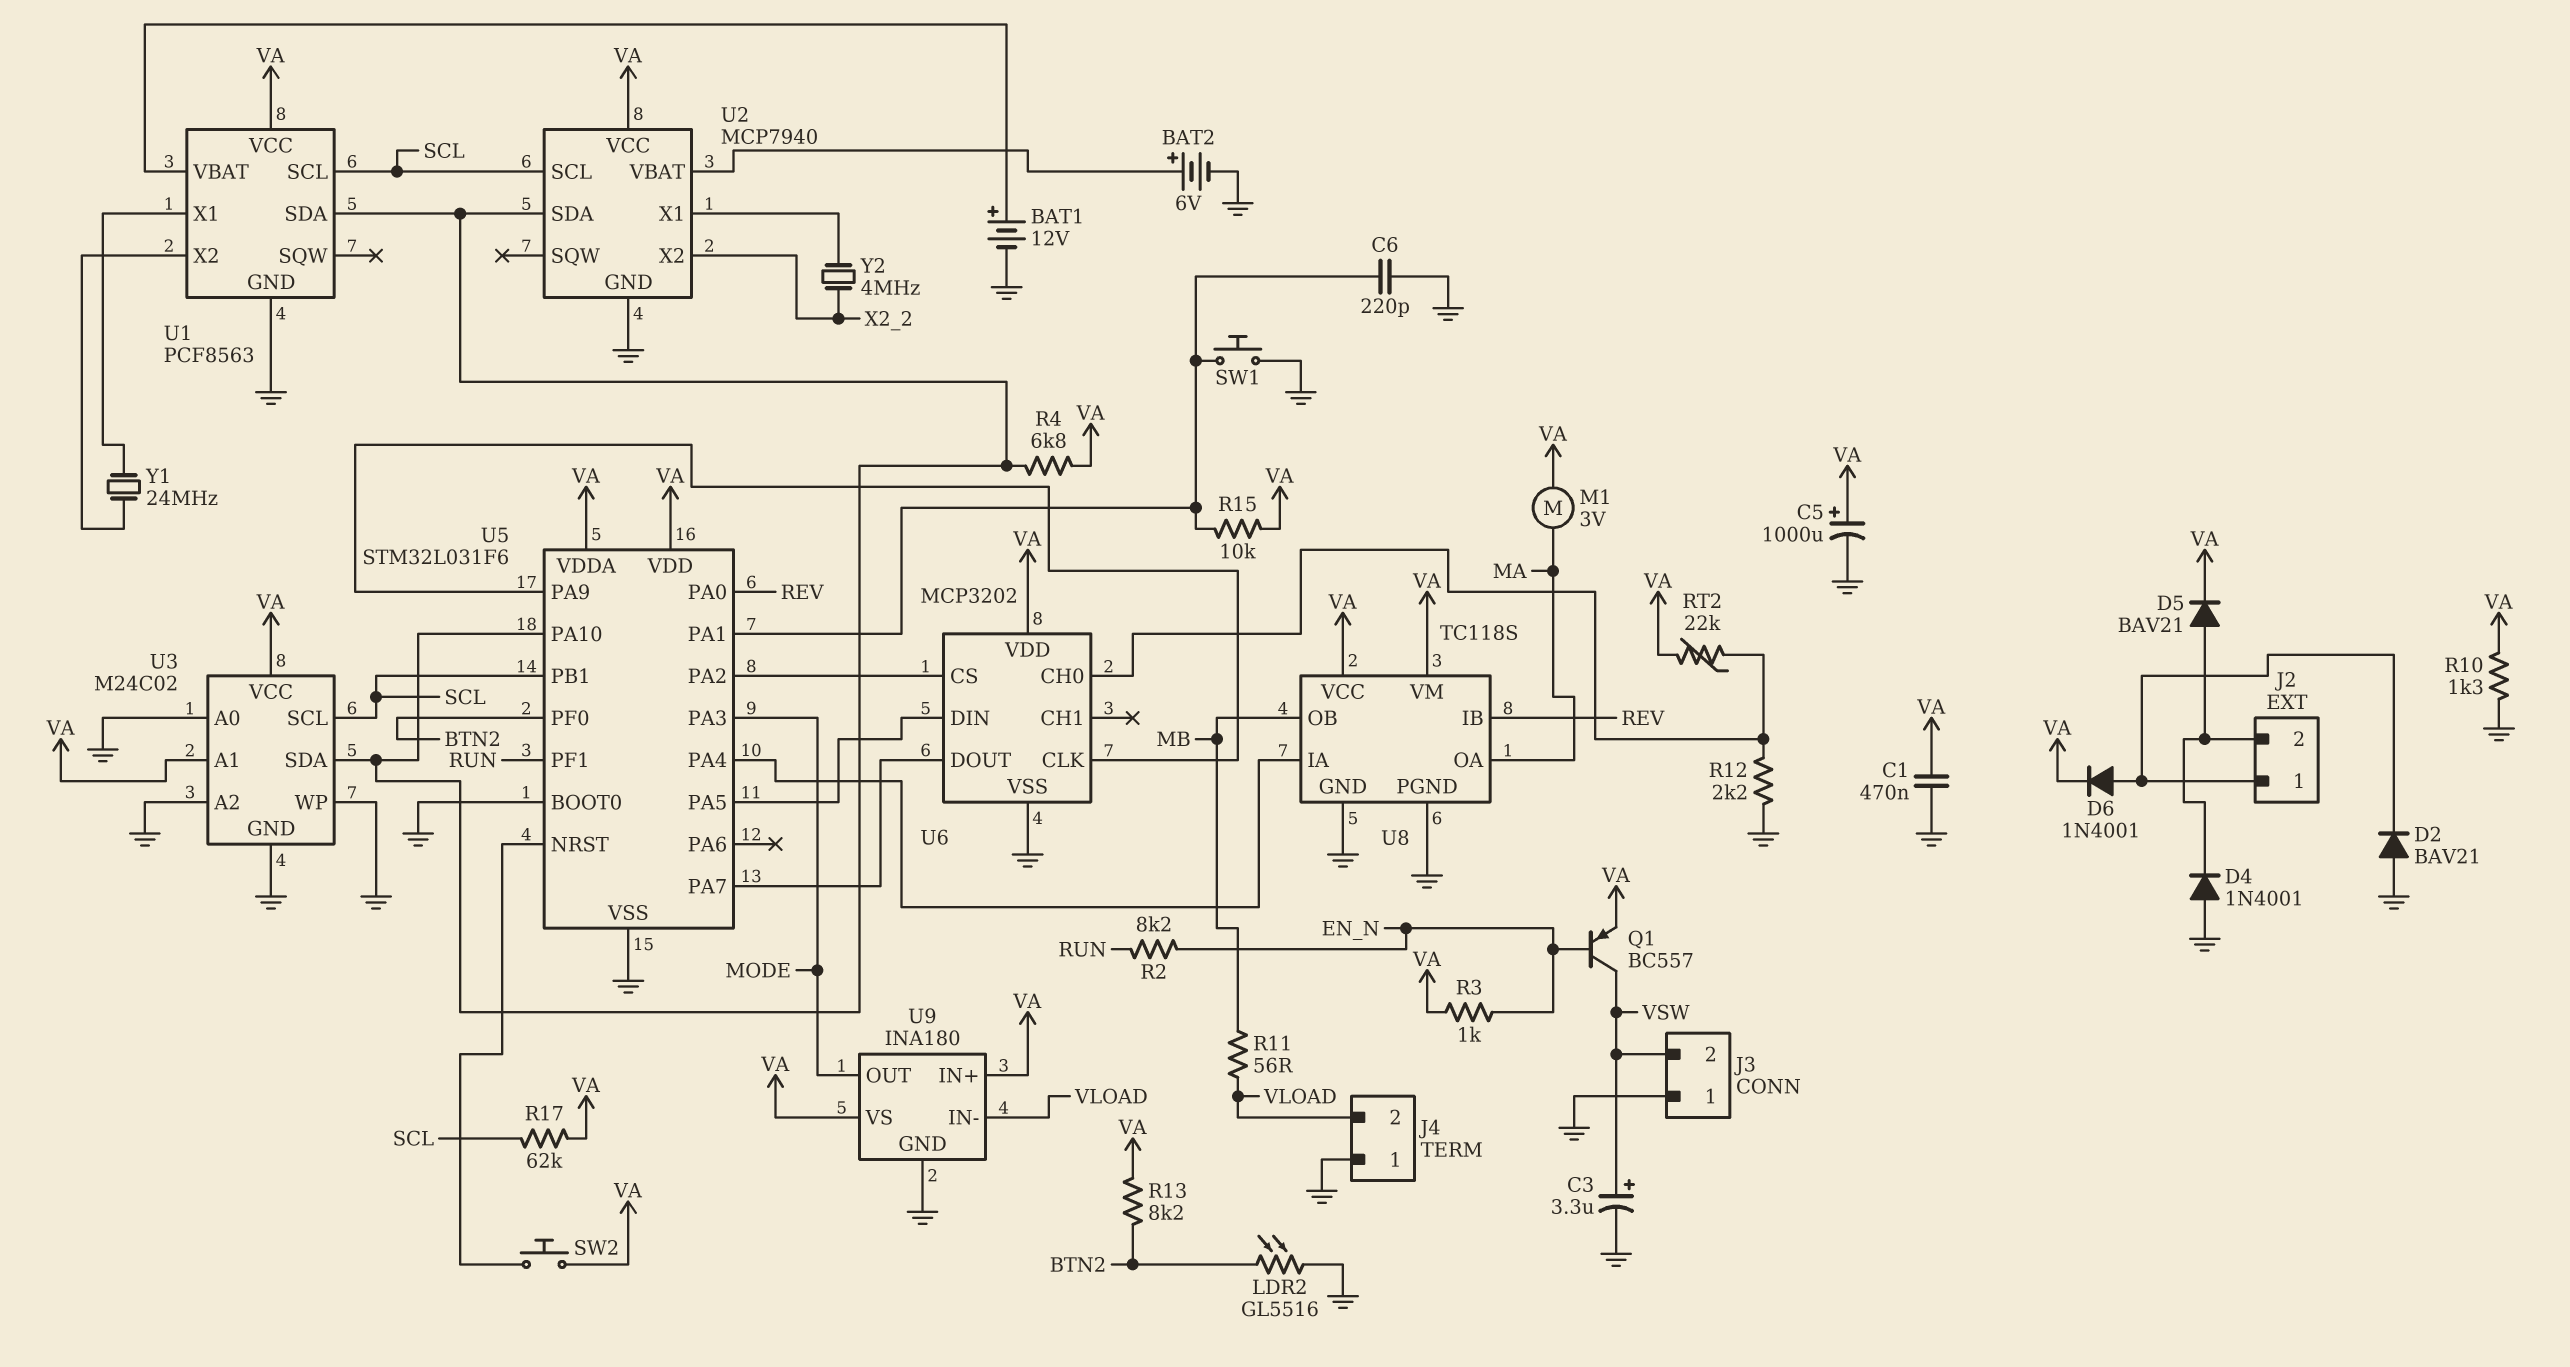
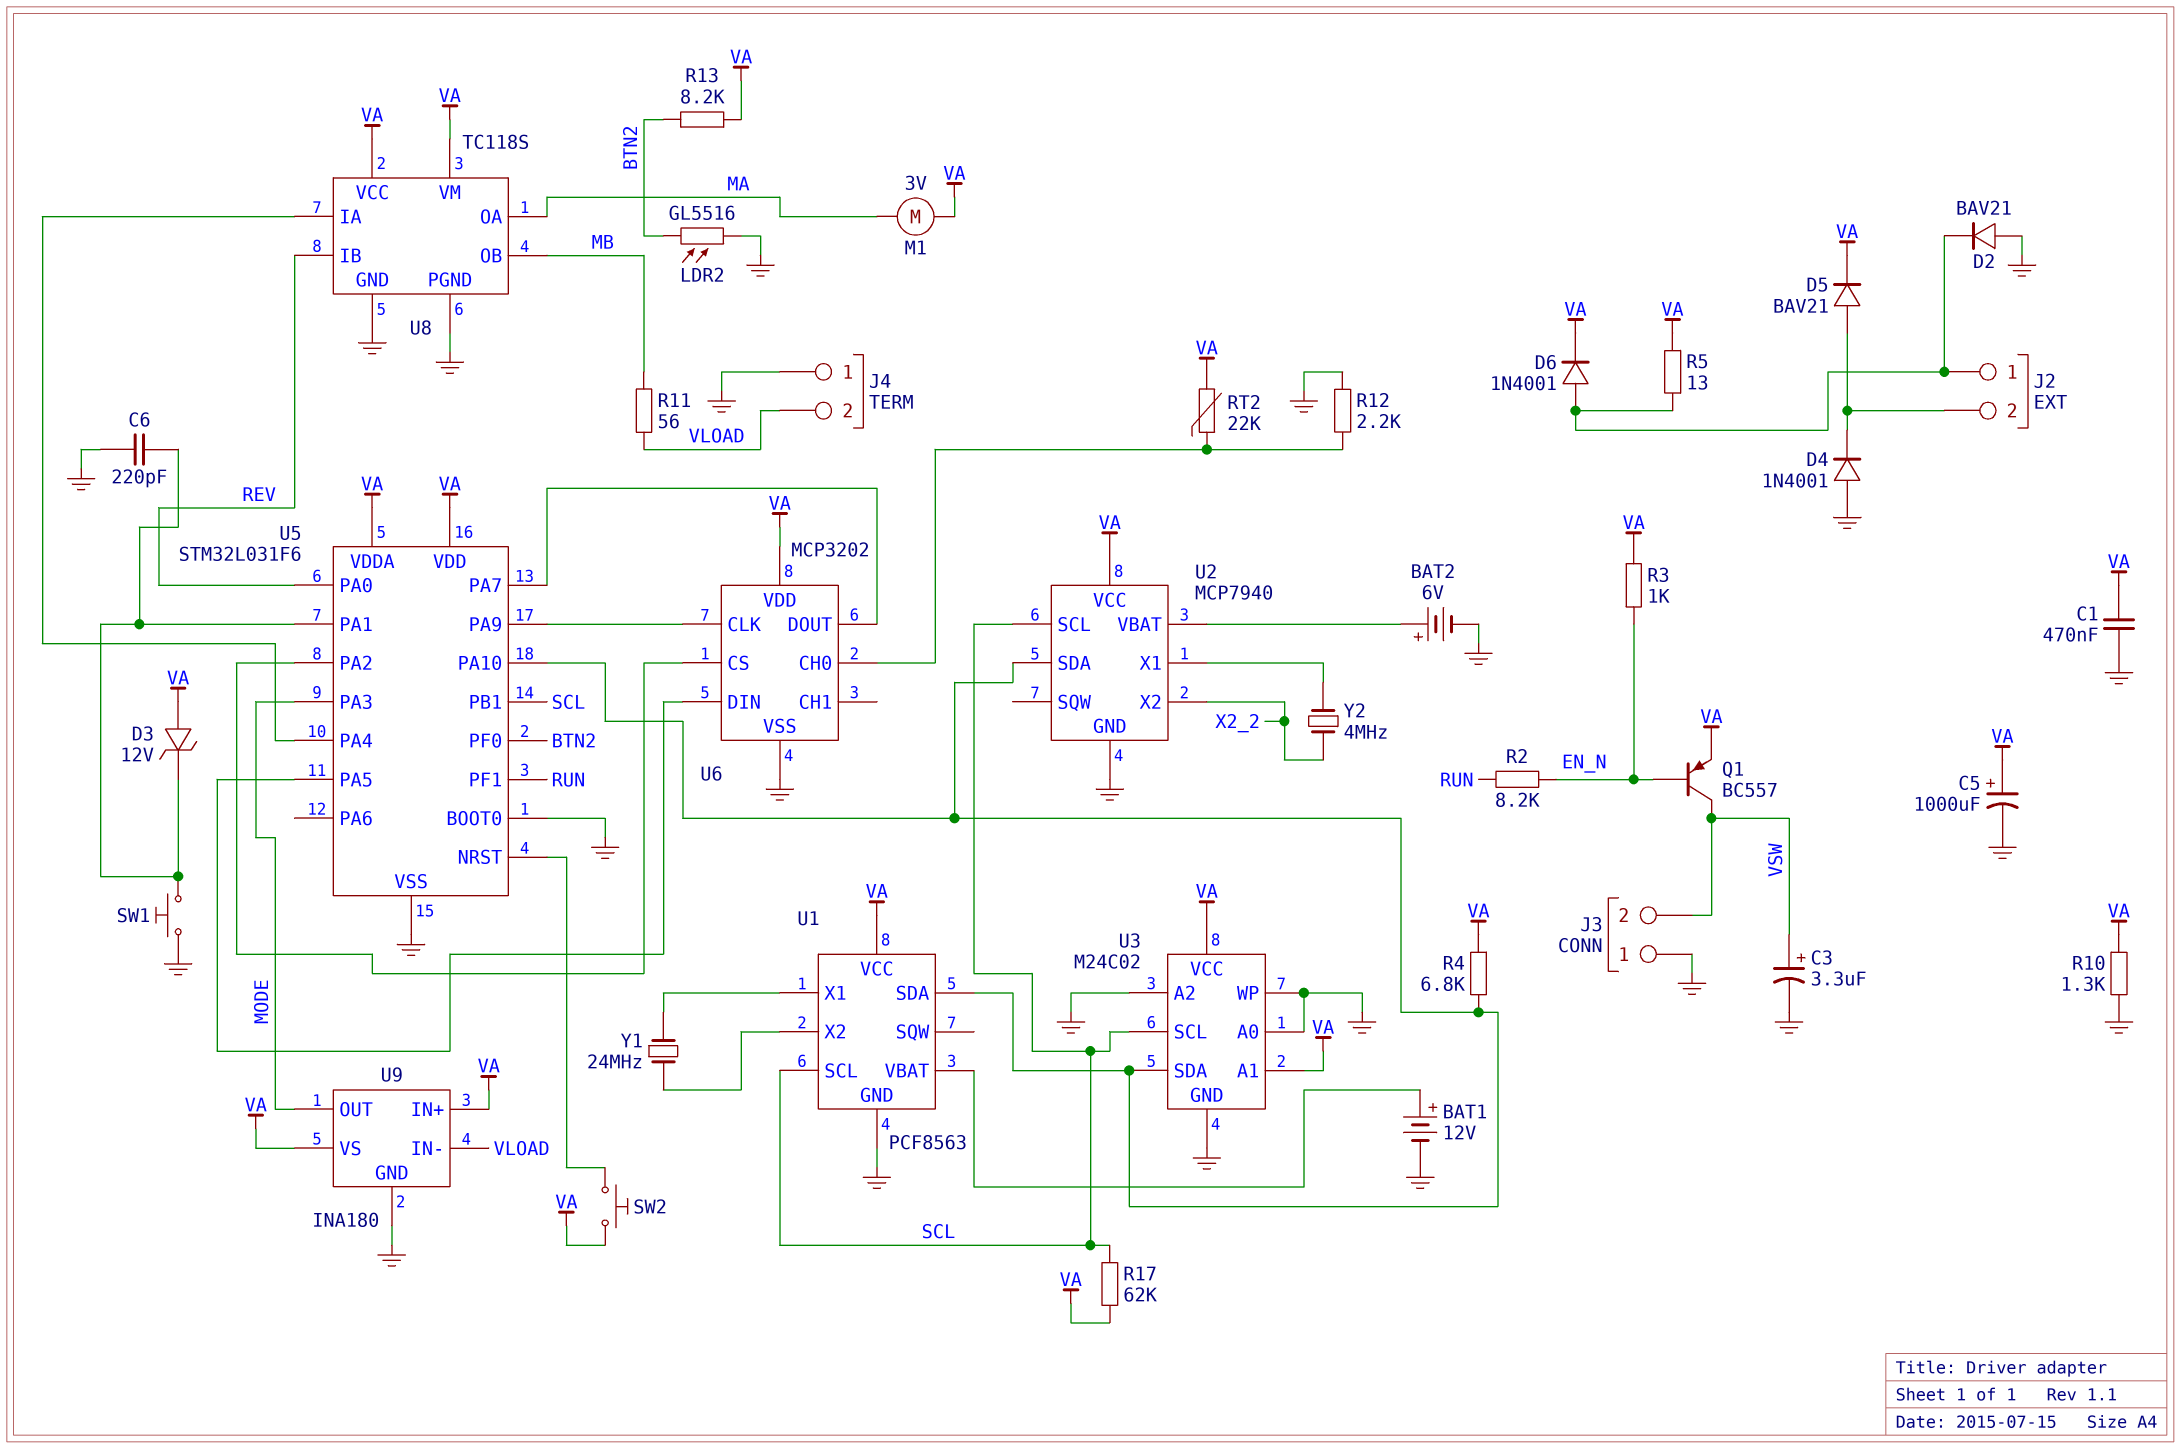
D3: none -> zener 12V (A VA, K U5/PA1)
R5: none -> 13 (J2/1, VA)
R15: 10k (U5/PA1, VA) -> none

